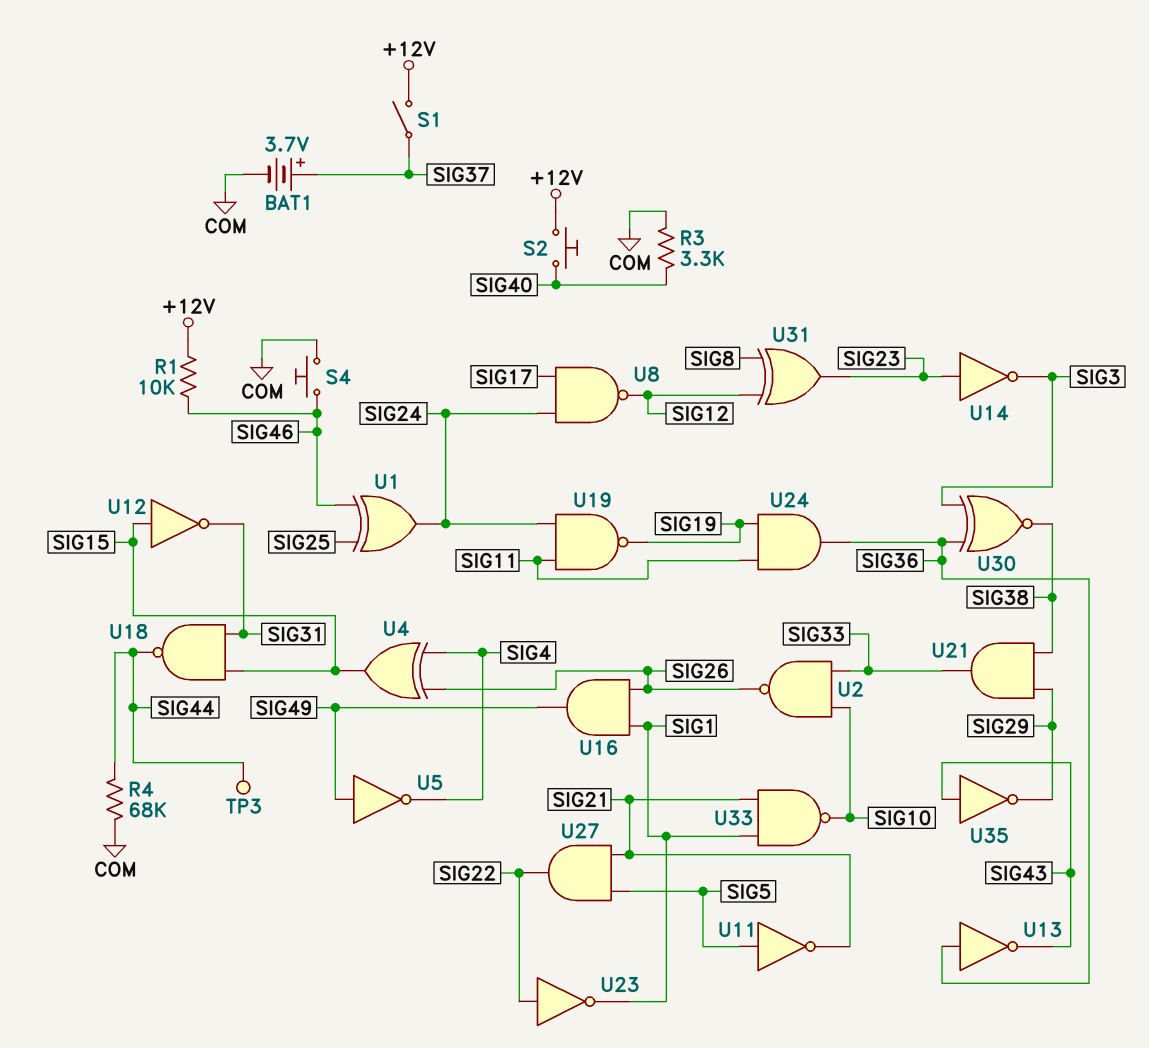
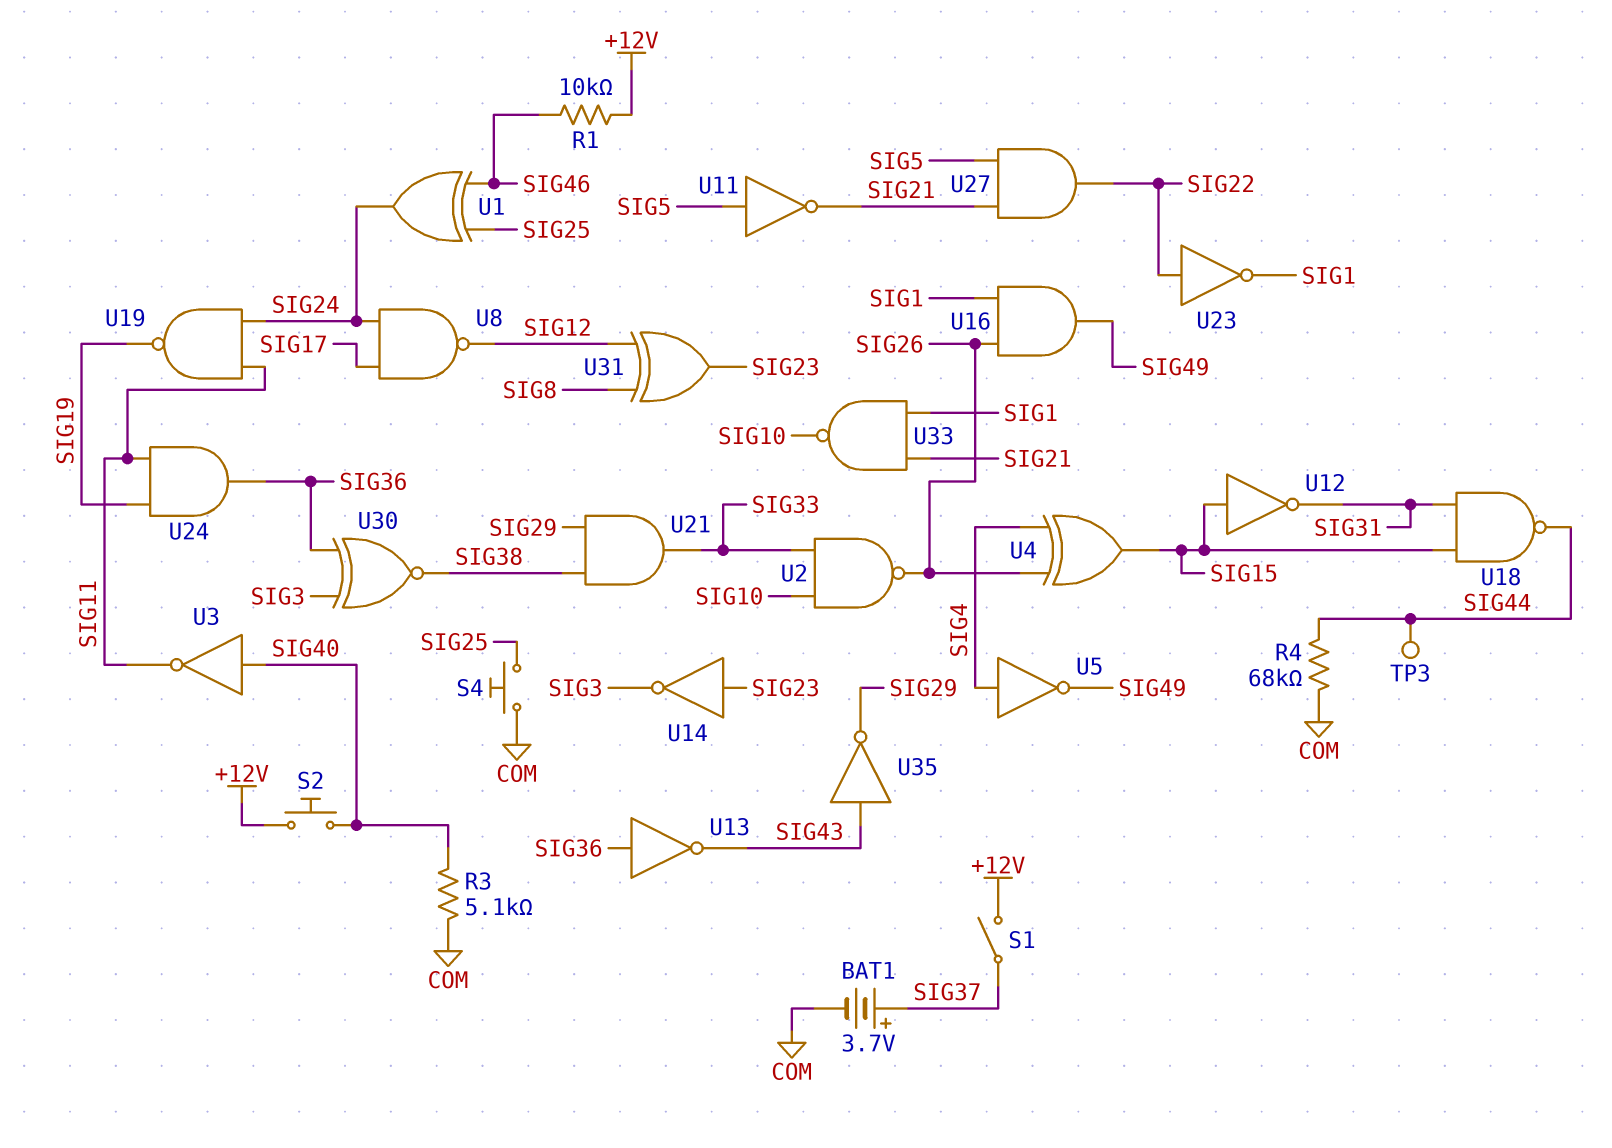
R3: 3.3k (COM, SIG40) -> 5.1k (COM, SIG40)
S4: button (COM, SIG46) -> button (COM, SIG25)
U3: none -> NOT (in SIG40, out SIG11)
U5: NOT (in SIG49, out SIG4) -> NOT (in SIG4, out SIG49)

